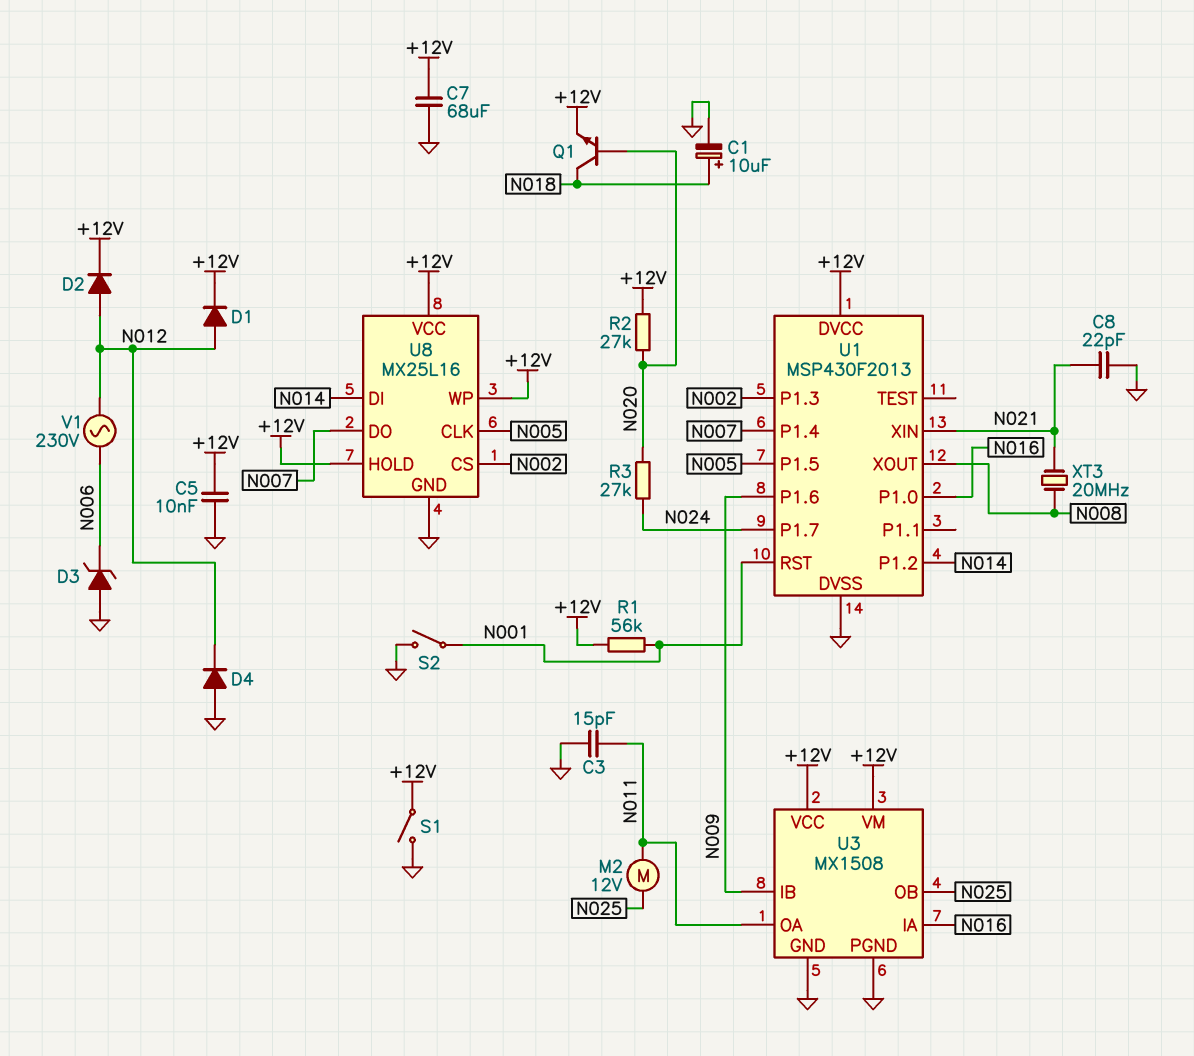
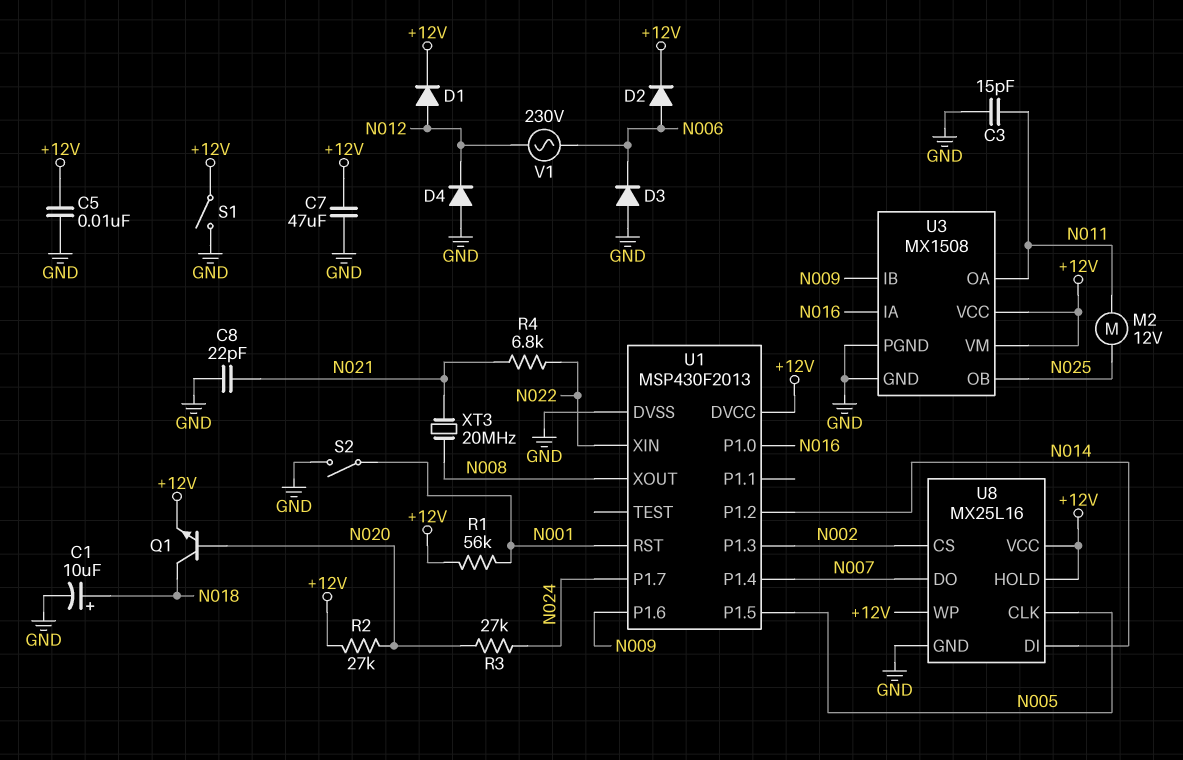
C7: 68uF (+12V, GND) -> 47uF (+12V, GND)
D2: diode (A N012, K +12V) -> diode (A N006, K +12V)
D3: zener (A GND, K N006) -> diode (A GND, K N006)
R4: none -> 6.8k (N021, N022)
U1 pin XIN: N021 -> N022

